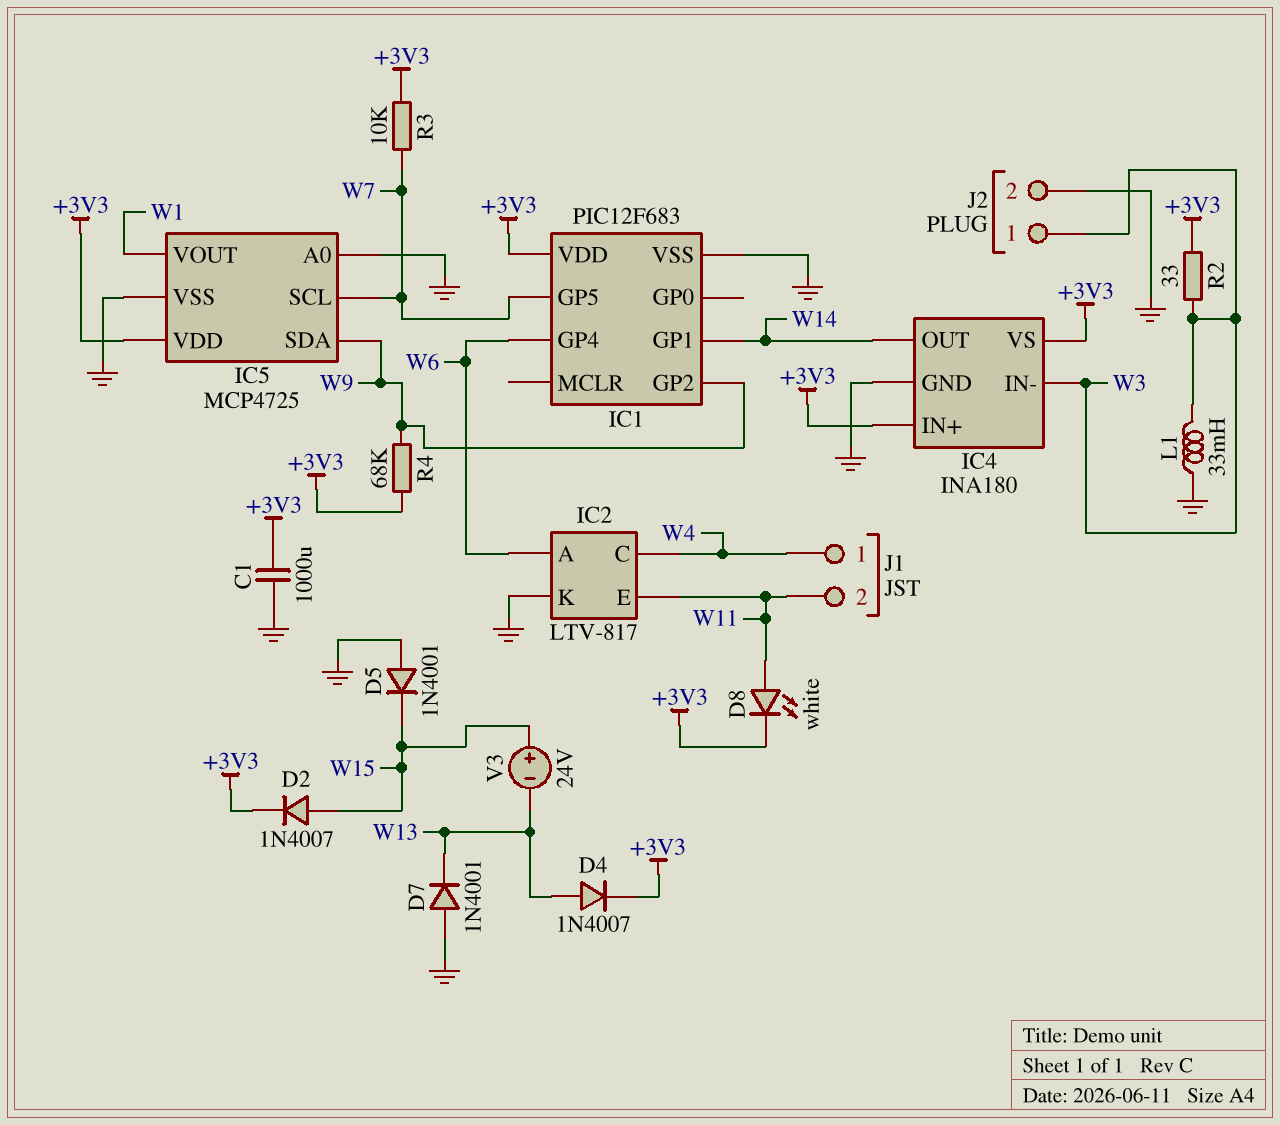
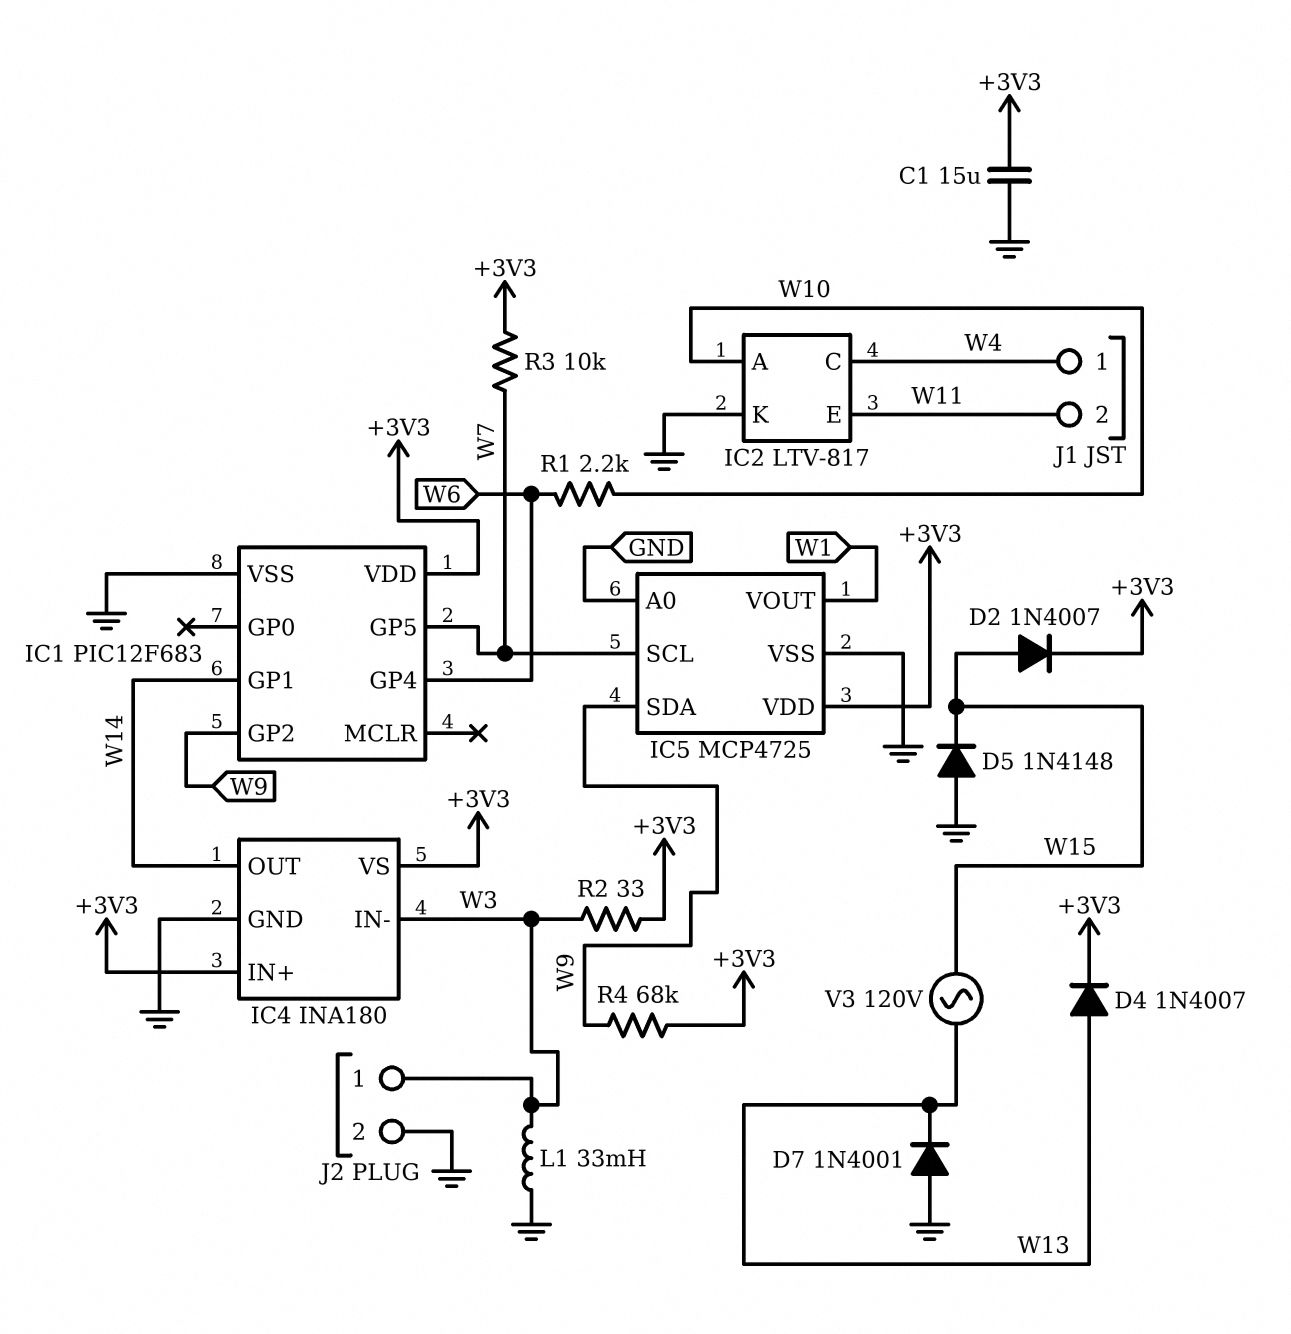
C1: 1000uF (+3V3, GND) -> 15uF (+3V3, GND)
D5: diode 1N4001 (A GND, K W15) -> diode 1N4148 (A GND, K W15)
D8: LED white (A W11, K +3V3) -> none
IC2 pin A: W6 -> W10
R1: none -> 2.2k (W6, W10)
V3: 24V (plus W15, minus W13) -> AC 120V (W13, W15)

